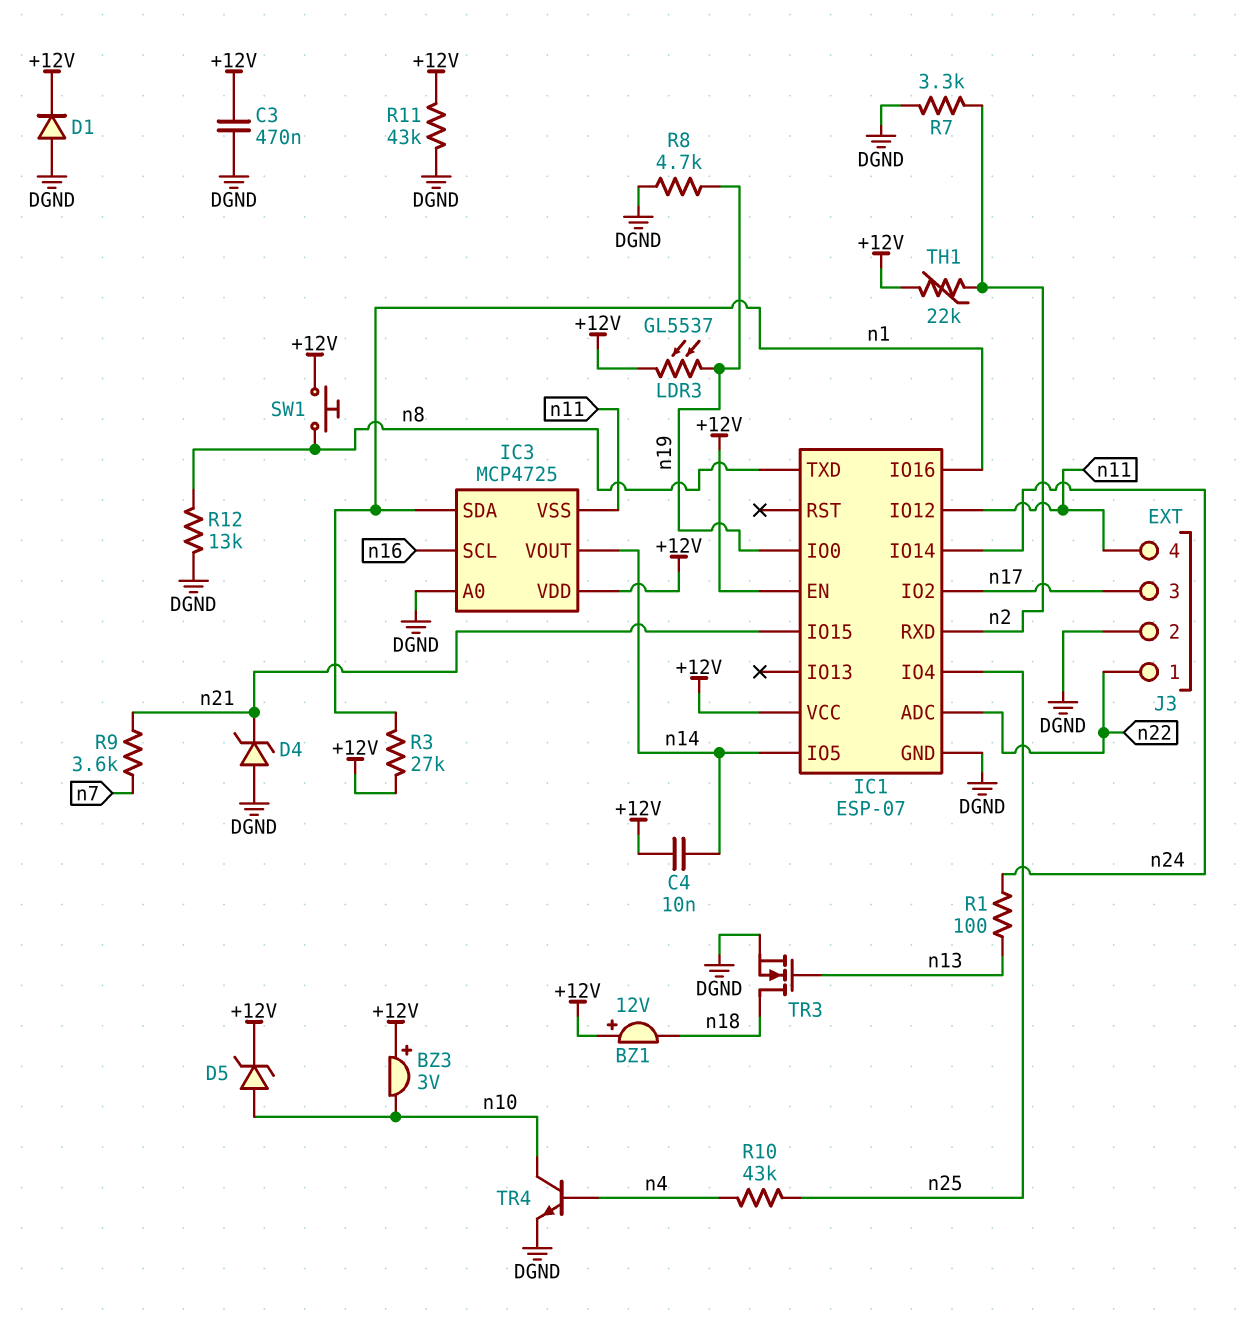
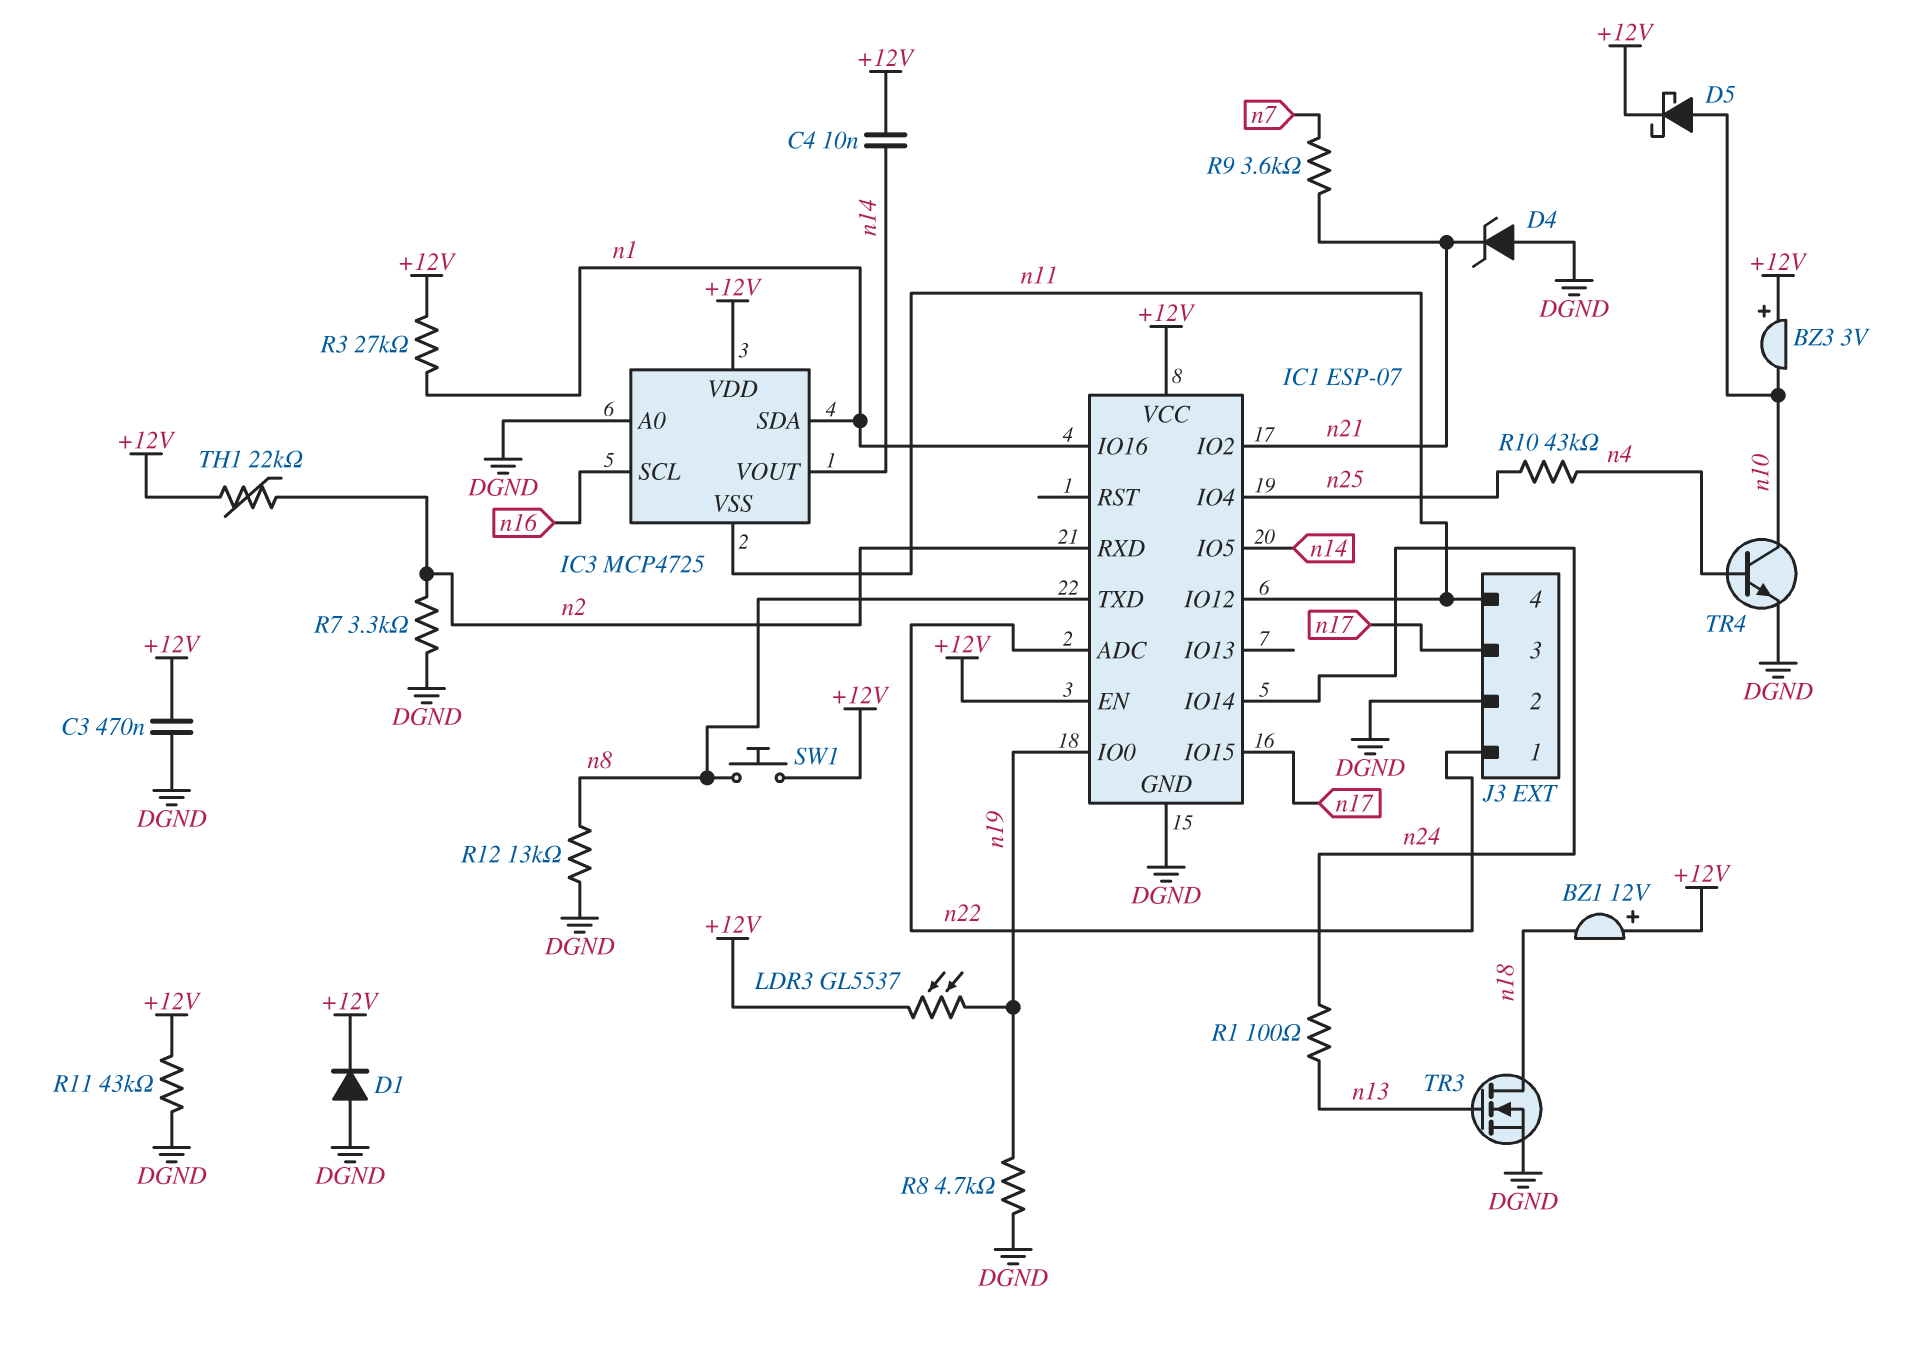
D5: zener (A n10, K +12V) -> schottky (A n10, K +12V)
IC1 pin IO2: n17 -> n21
IC1 pin IO15: n21 -> n17

